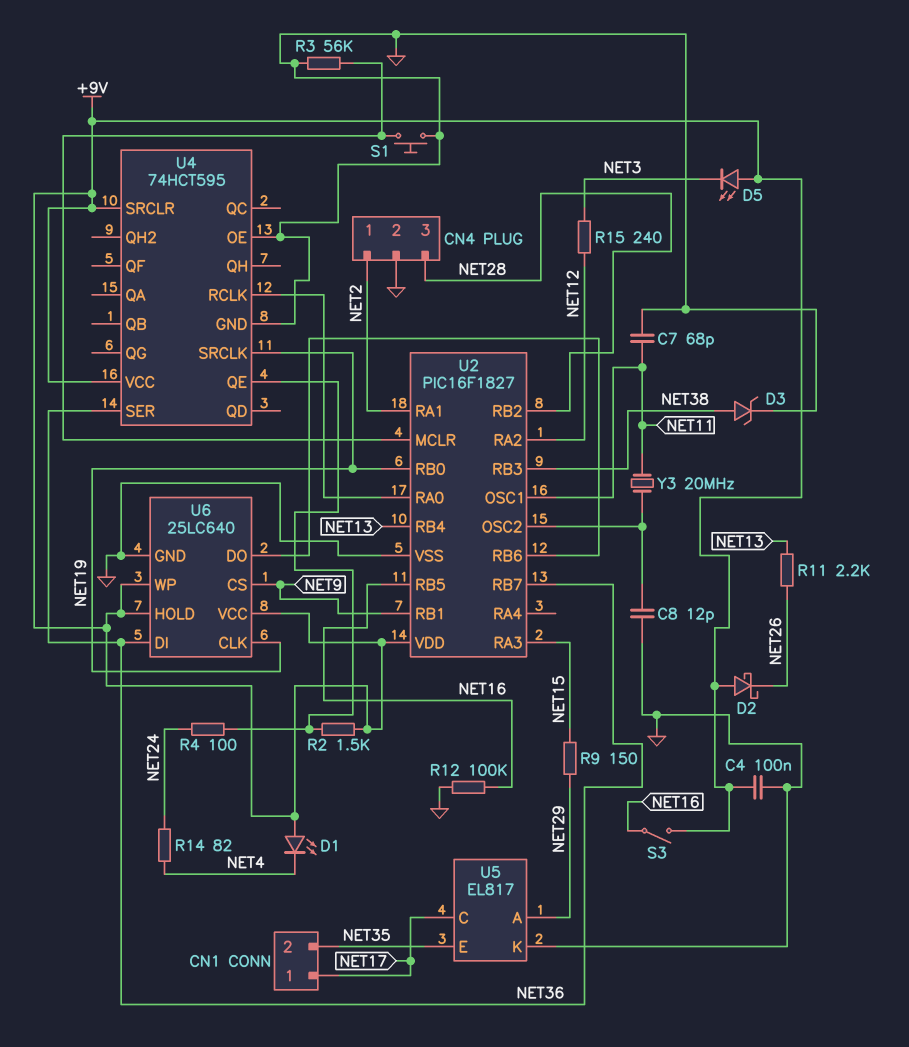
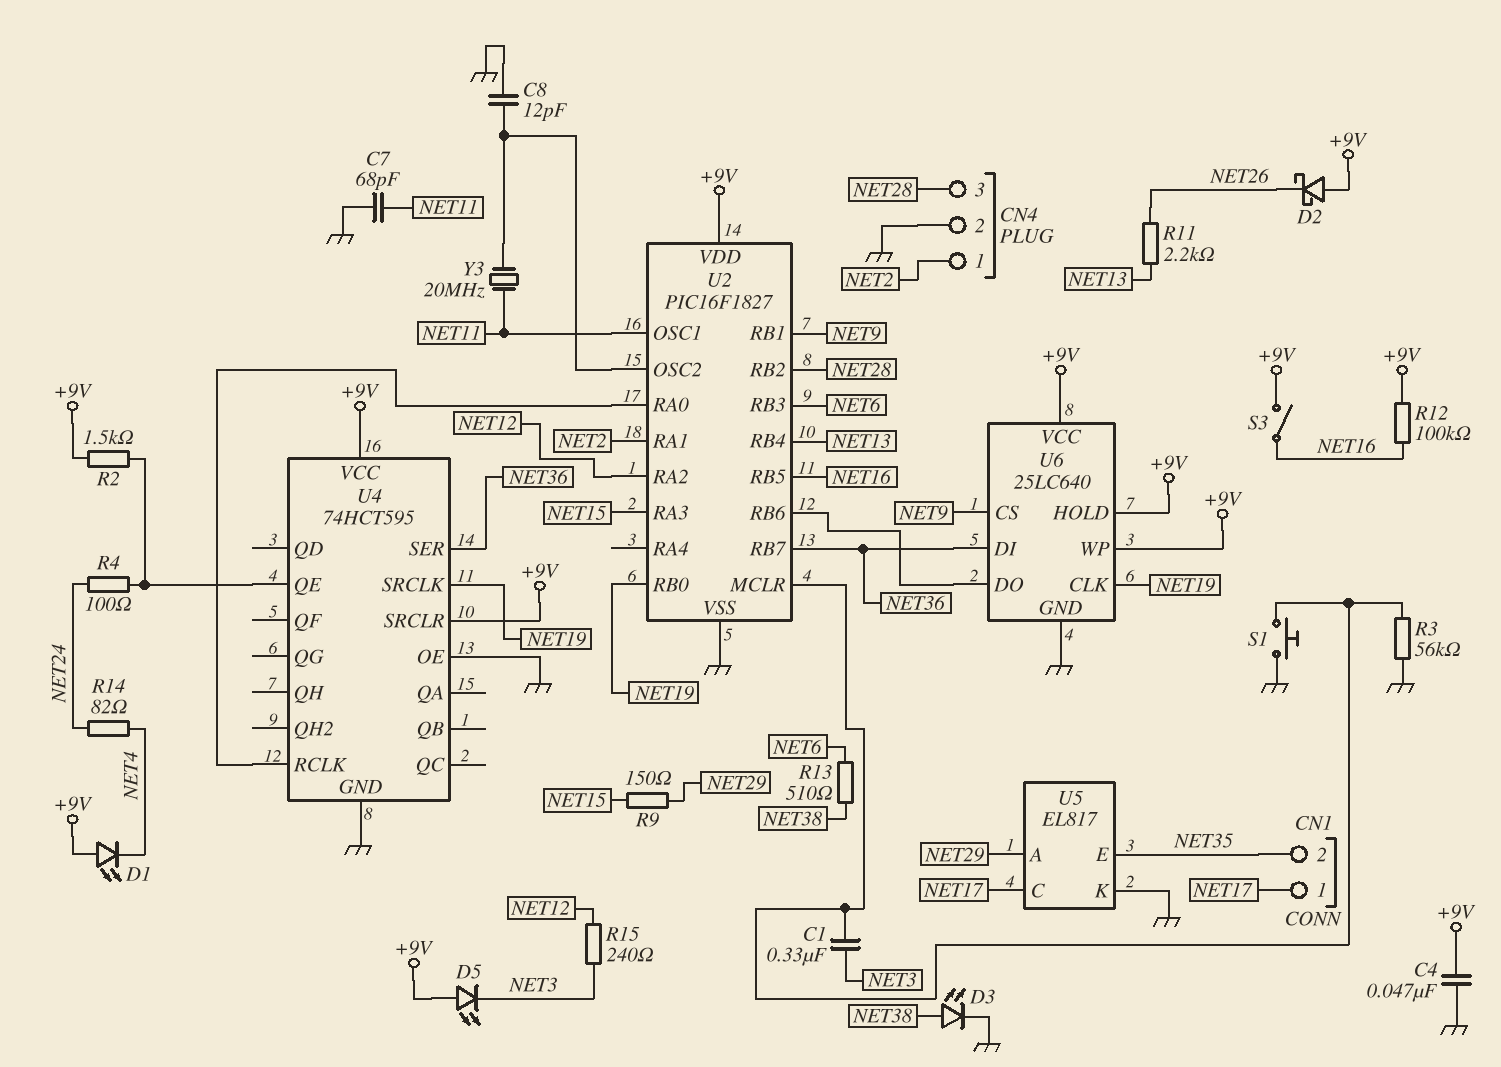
C1: none -> 330nF (NET3, U2/MCLR)
C4: 100nF (+9V, GND) -> 47nF (+9V, GND)
D3: zener (A NET38, K GND) -> LED (A NET38, K GND)
R12: 100k (GND, NET16) -> 100k (+9V, NET16)
R13: none -> 510 (NET6, NET38)
U2 pin RB3: NET38 -> NET6

